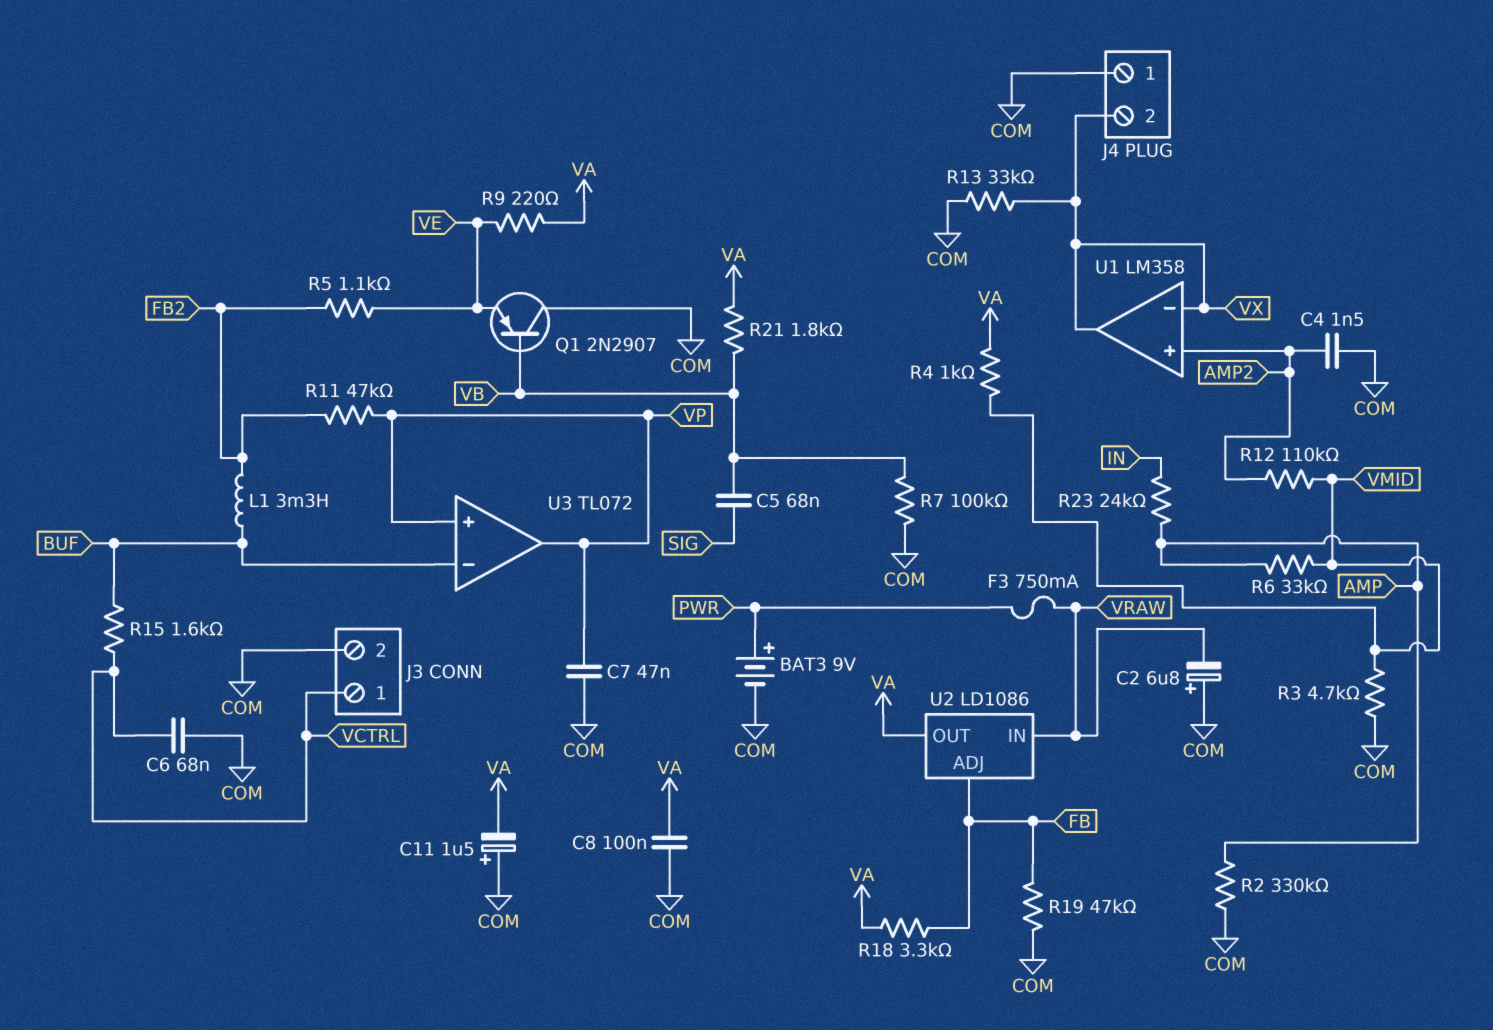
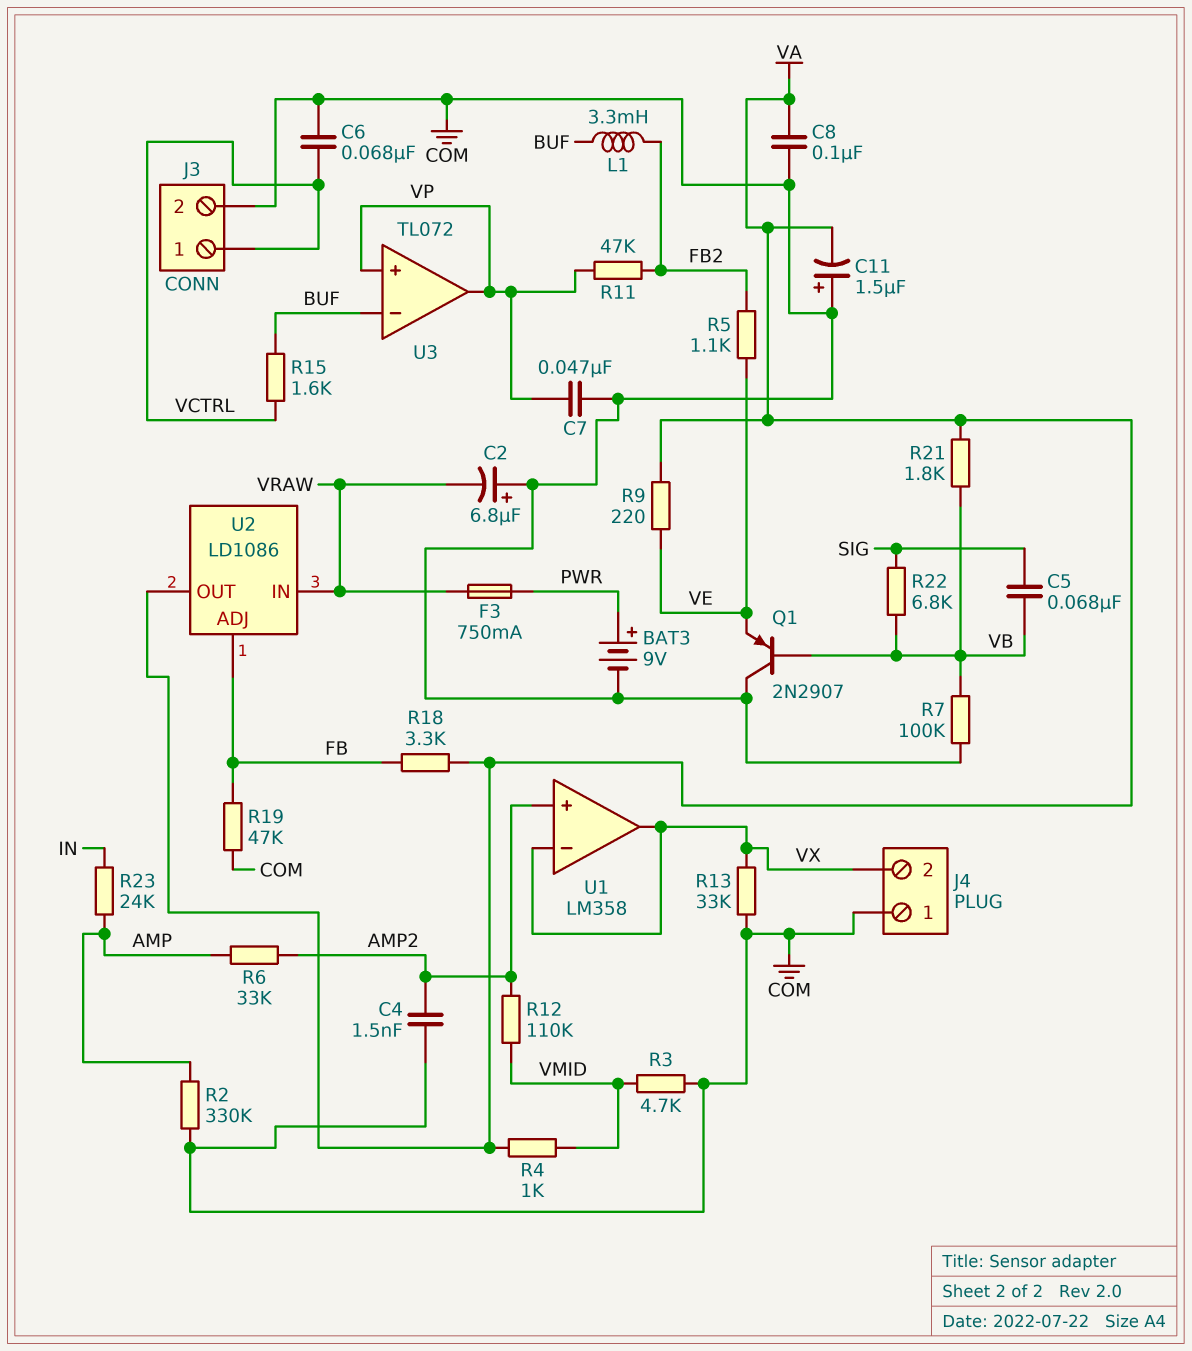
R6: 33k (AMP, VMID) -> 33k (AMP, AMP2)
R22: none -> 6.8k (SIG, VB)

